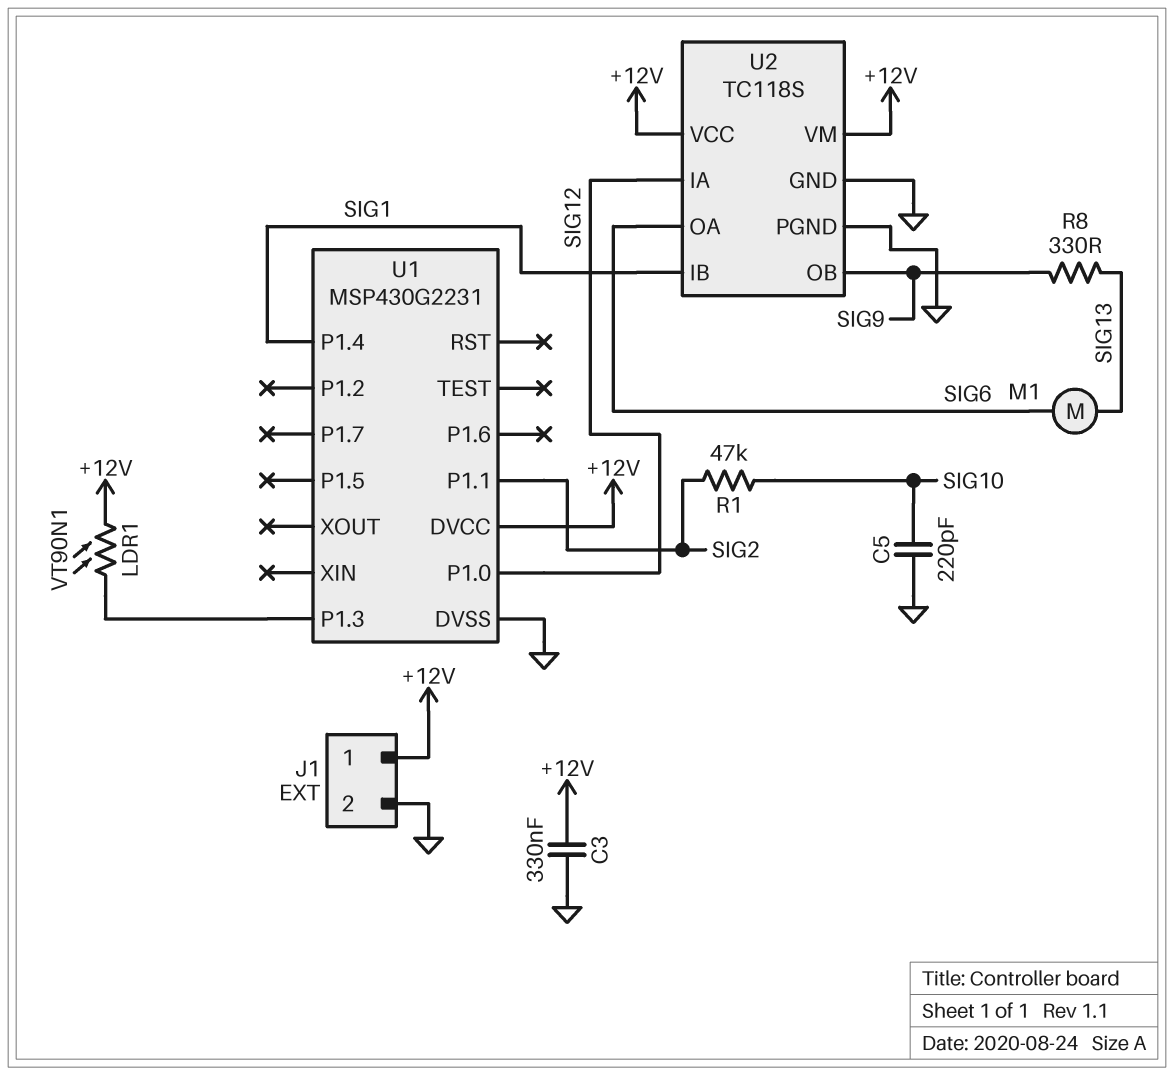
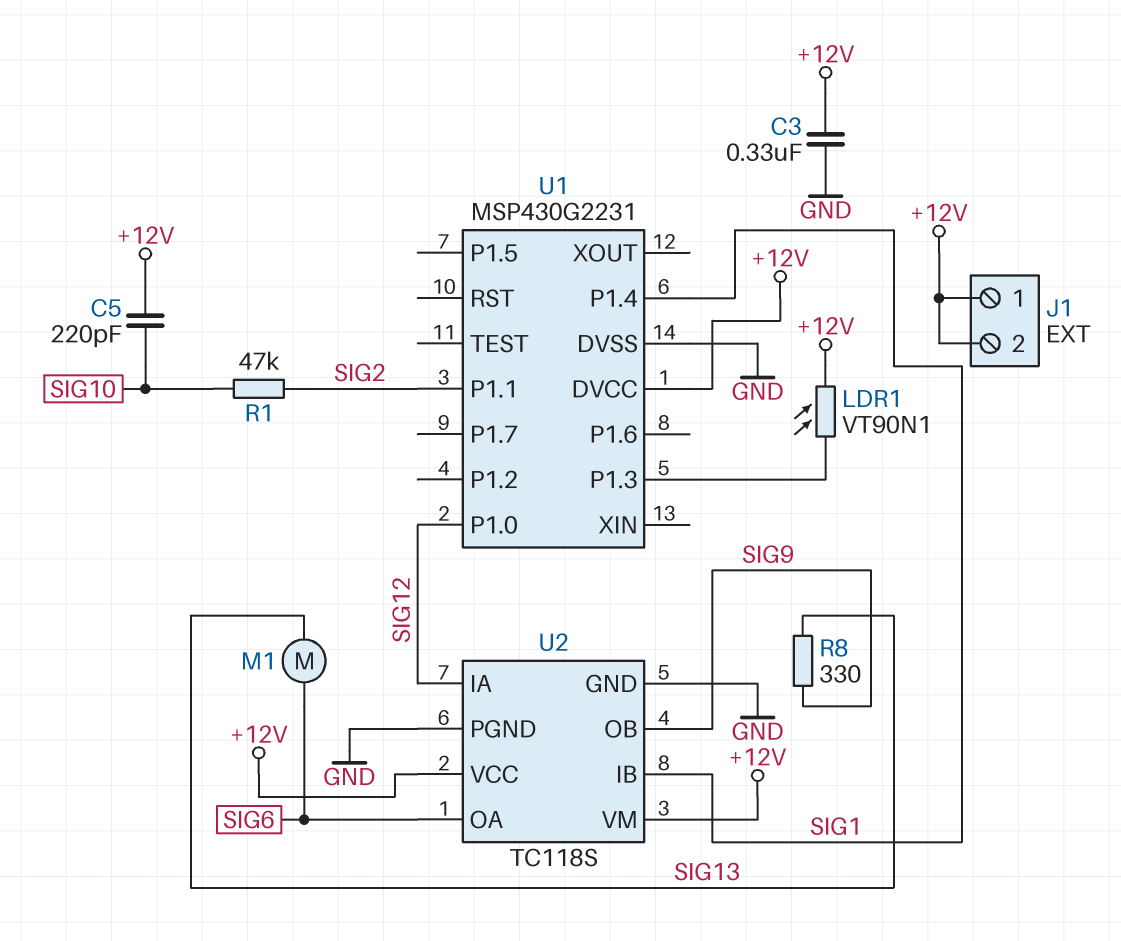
C5: 220pF (GND, SIG10) -> 220pF (+12V, SIG10)
J1 pin 2: GND -> +12V

